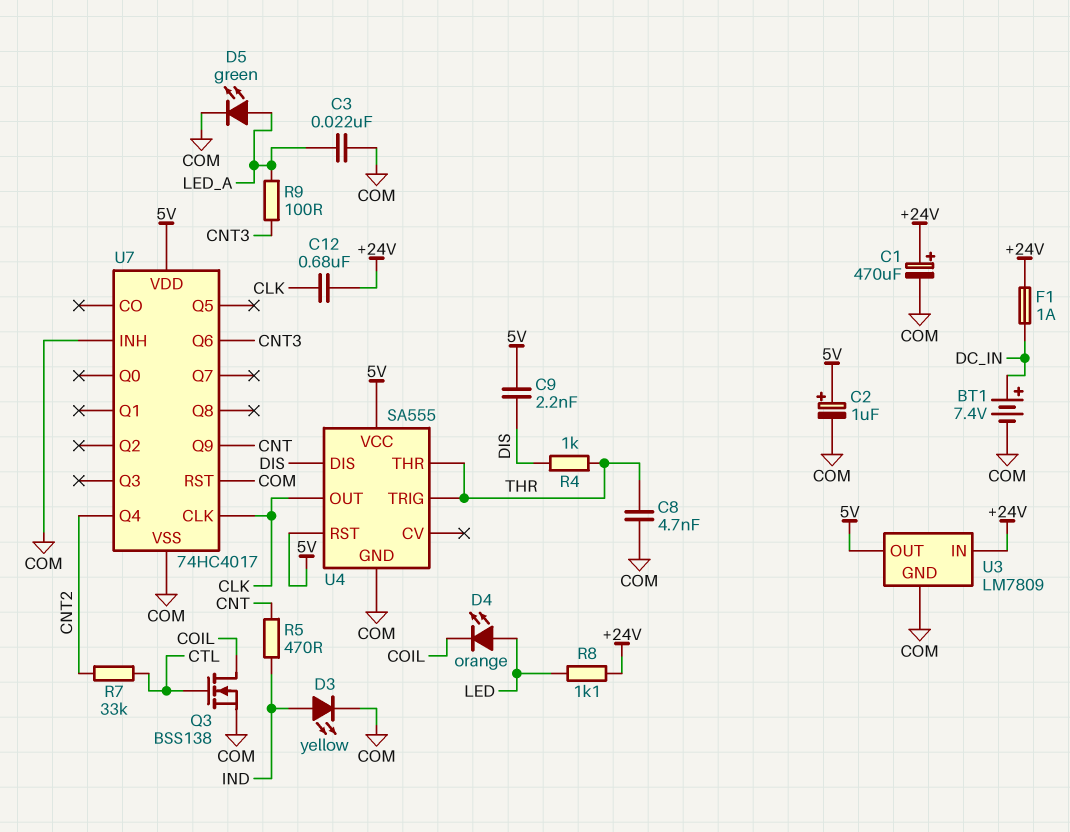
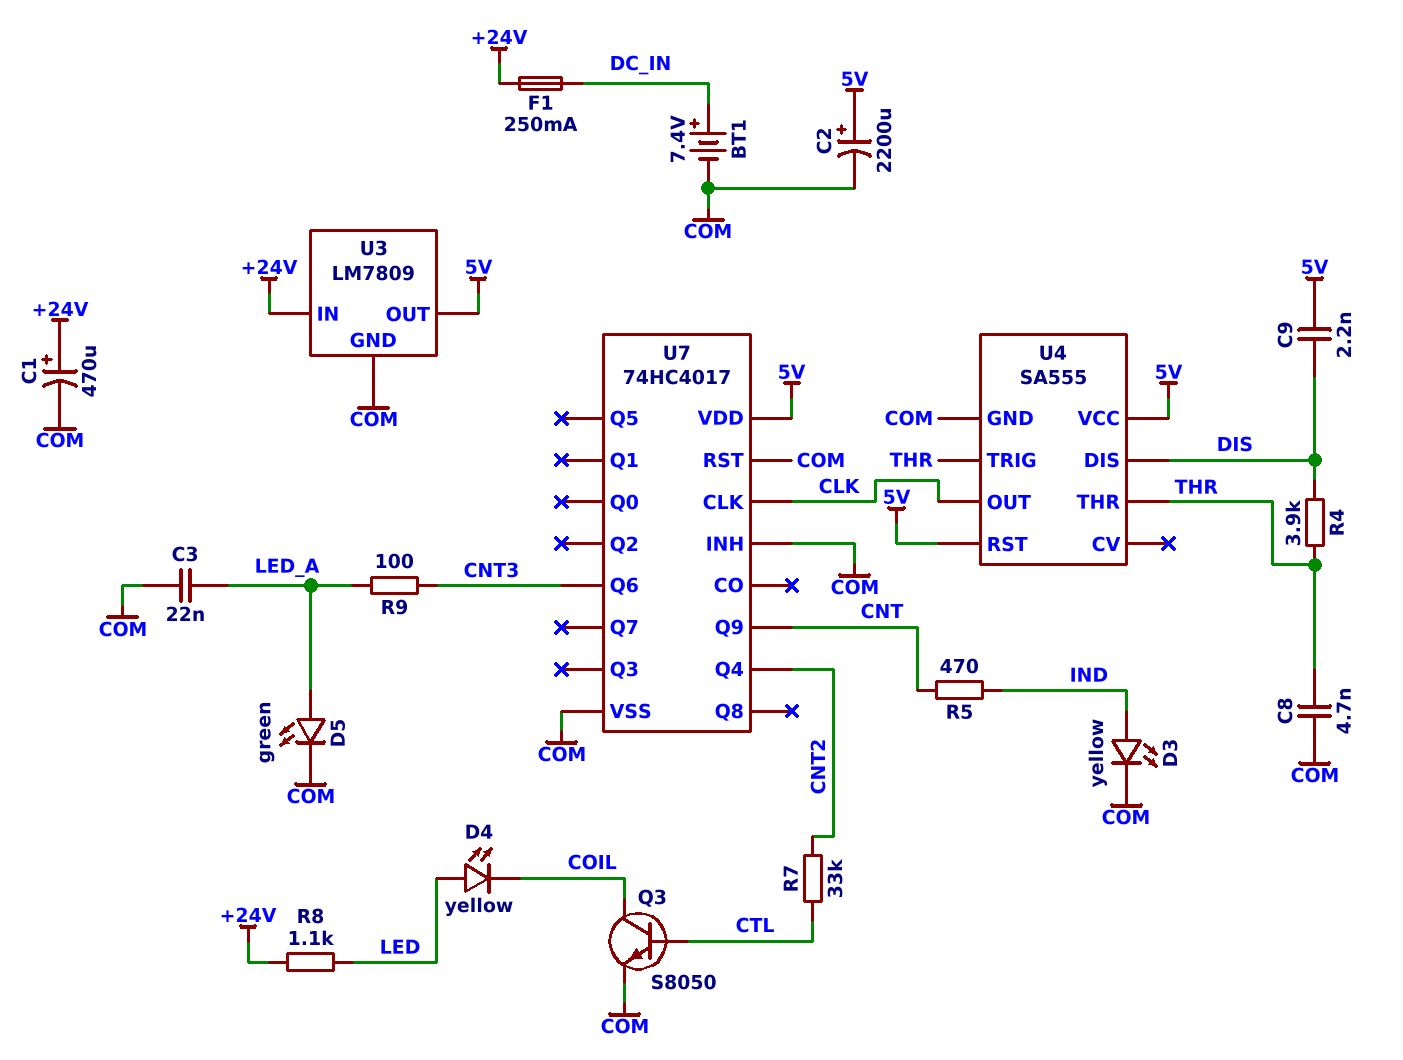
C2: 1uF (plus 5V, minus COM) -> 2200uF (plus 5V, minus COM)
C12: 680nF (+24V, CLK) -> none
D4: LED orange (A LED, K COIL) -> LED yellow (A LED, K COIL)
F1: 1A (+24V, DC_IN) -> 250mA (+24V, DC_IN)
Q3: NMOS BSS138 (G CTL, D COIL, S COM) -> NPN S8050 (B CTL, C COIL, E COM)
R4: 1k (DIS, THR) -> 3.9k (DIS, THR)

